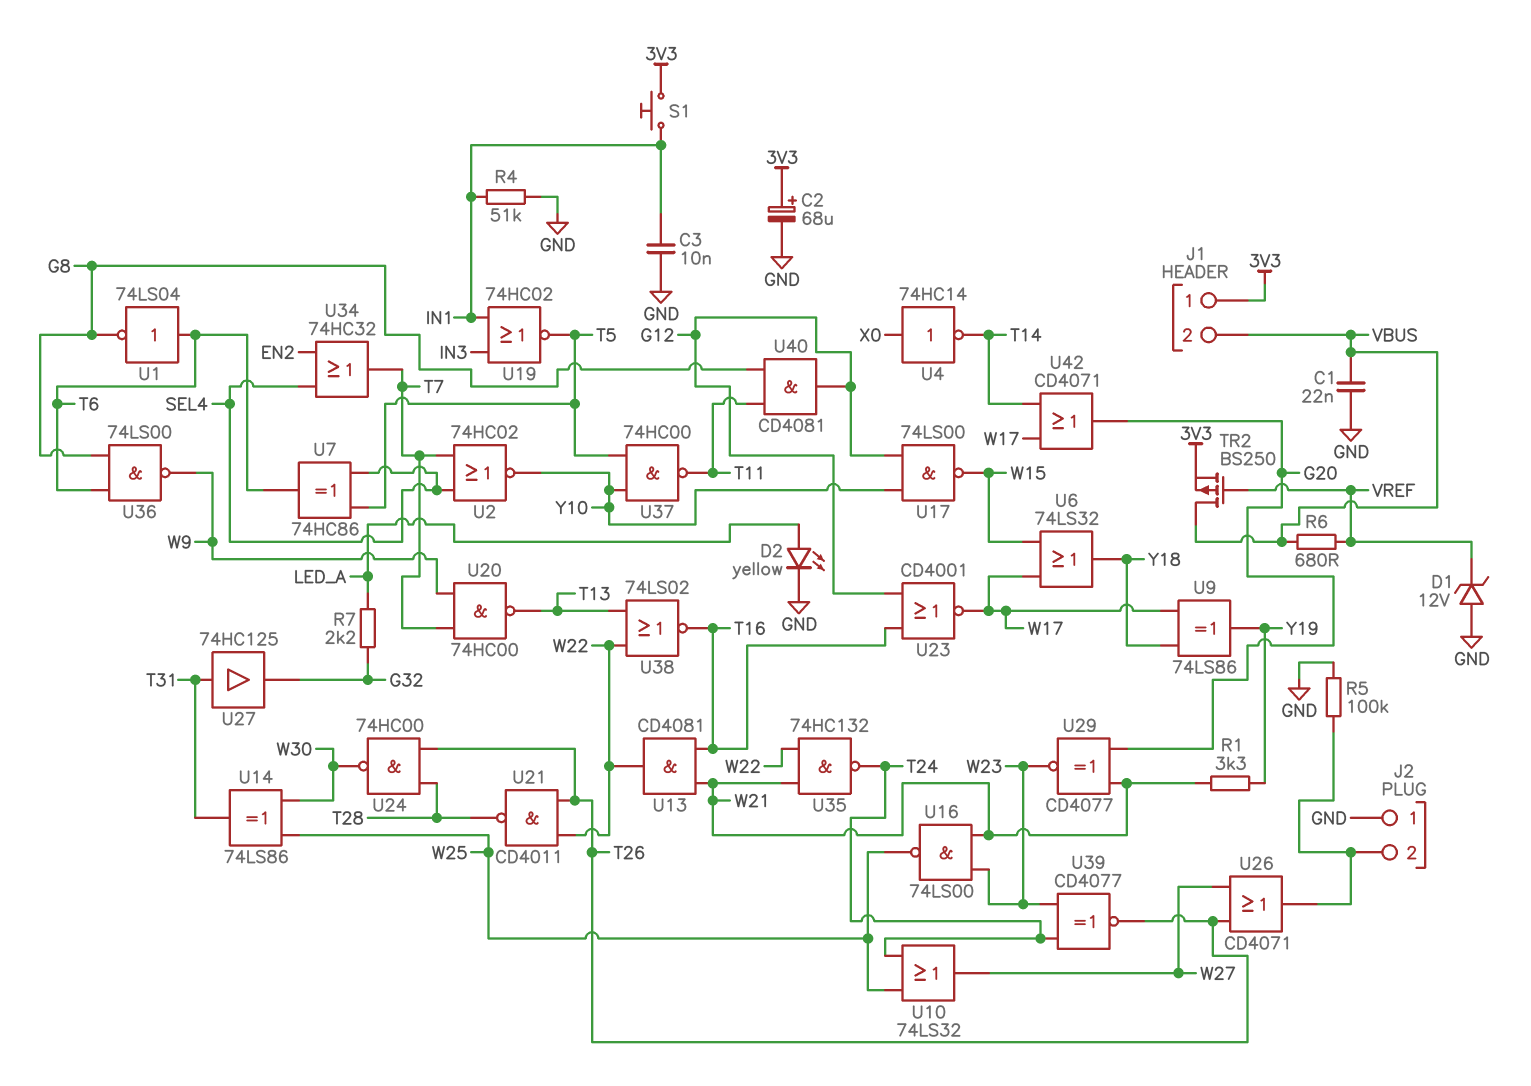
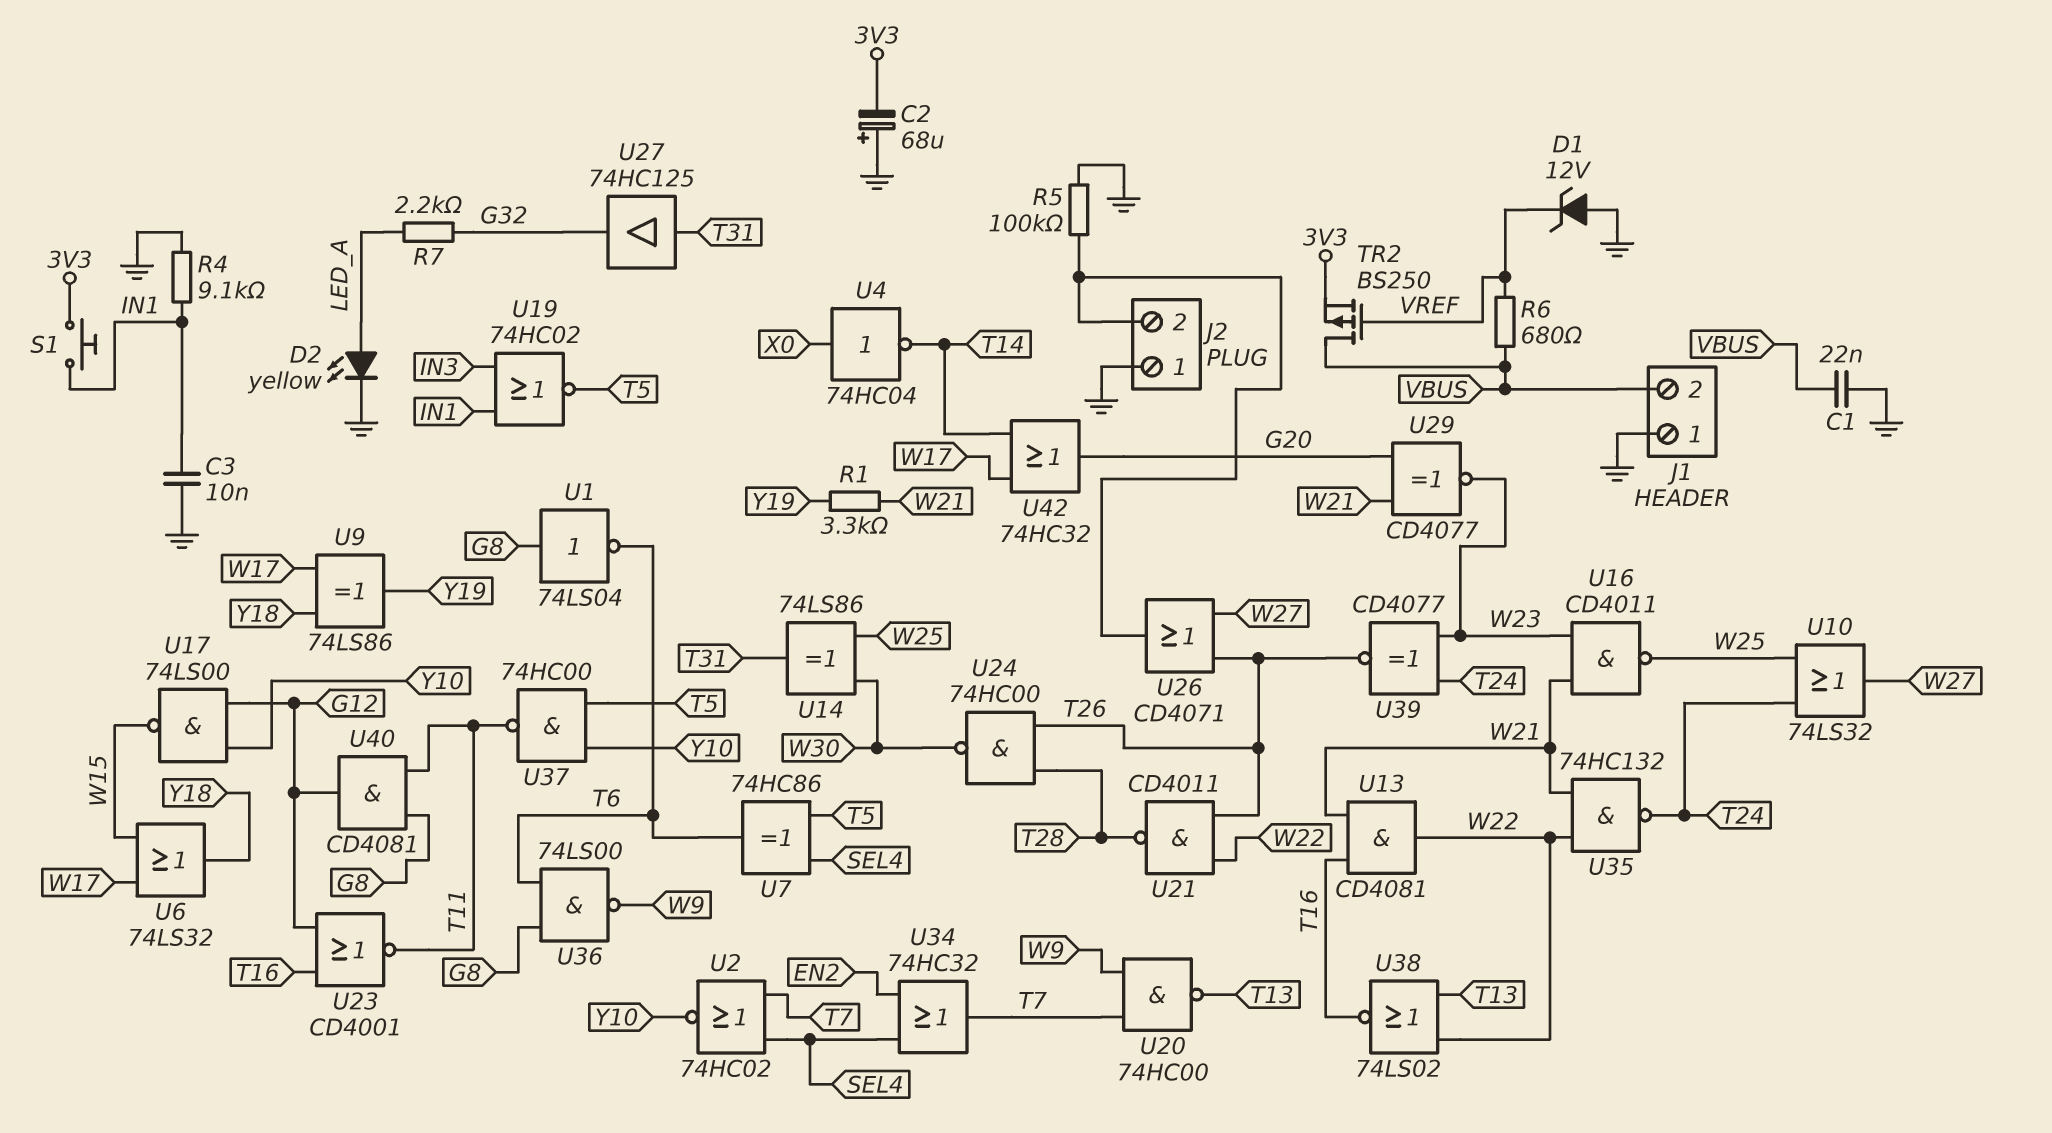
C2: 68uF (plus 3V3, minus GND) -> 68uF (plus GND, minus 3V3)
J1 pin 1: 3V3 -> GND
R4: 51k (GND, IN1) -> 9.1k (GND, IN1)
U1: NOT 74LS04 (in T6, out G8) -> NOT 74LS04 (in G8, out T6)
U4: NOT 74HC14 (in X0, out T14) -> NOT 74HC04 (in X0, out T14)
U16: NAND 74LS00 (in W21, in W23, out W25) -> NAND CD4011 (in W21, in W23, out W25)
U23: NOR CD4001 (in G12, in T16, out W17) -> NOR CD4001 (in G12, in T16, out T11)
U42: OR CD4071 (in T14, in W17, out G20) -> OR 74HC32 (in T14, in W17, out G20)

